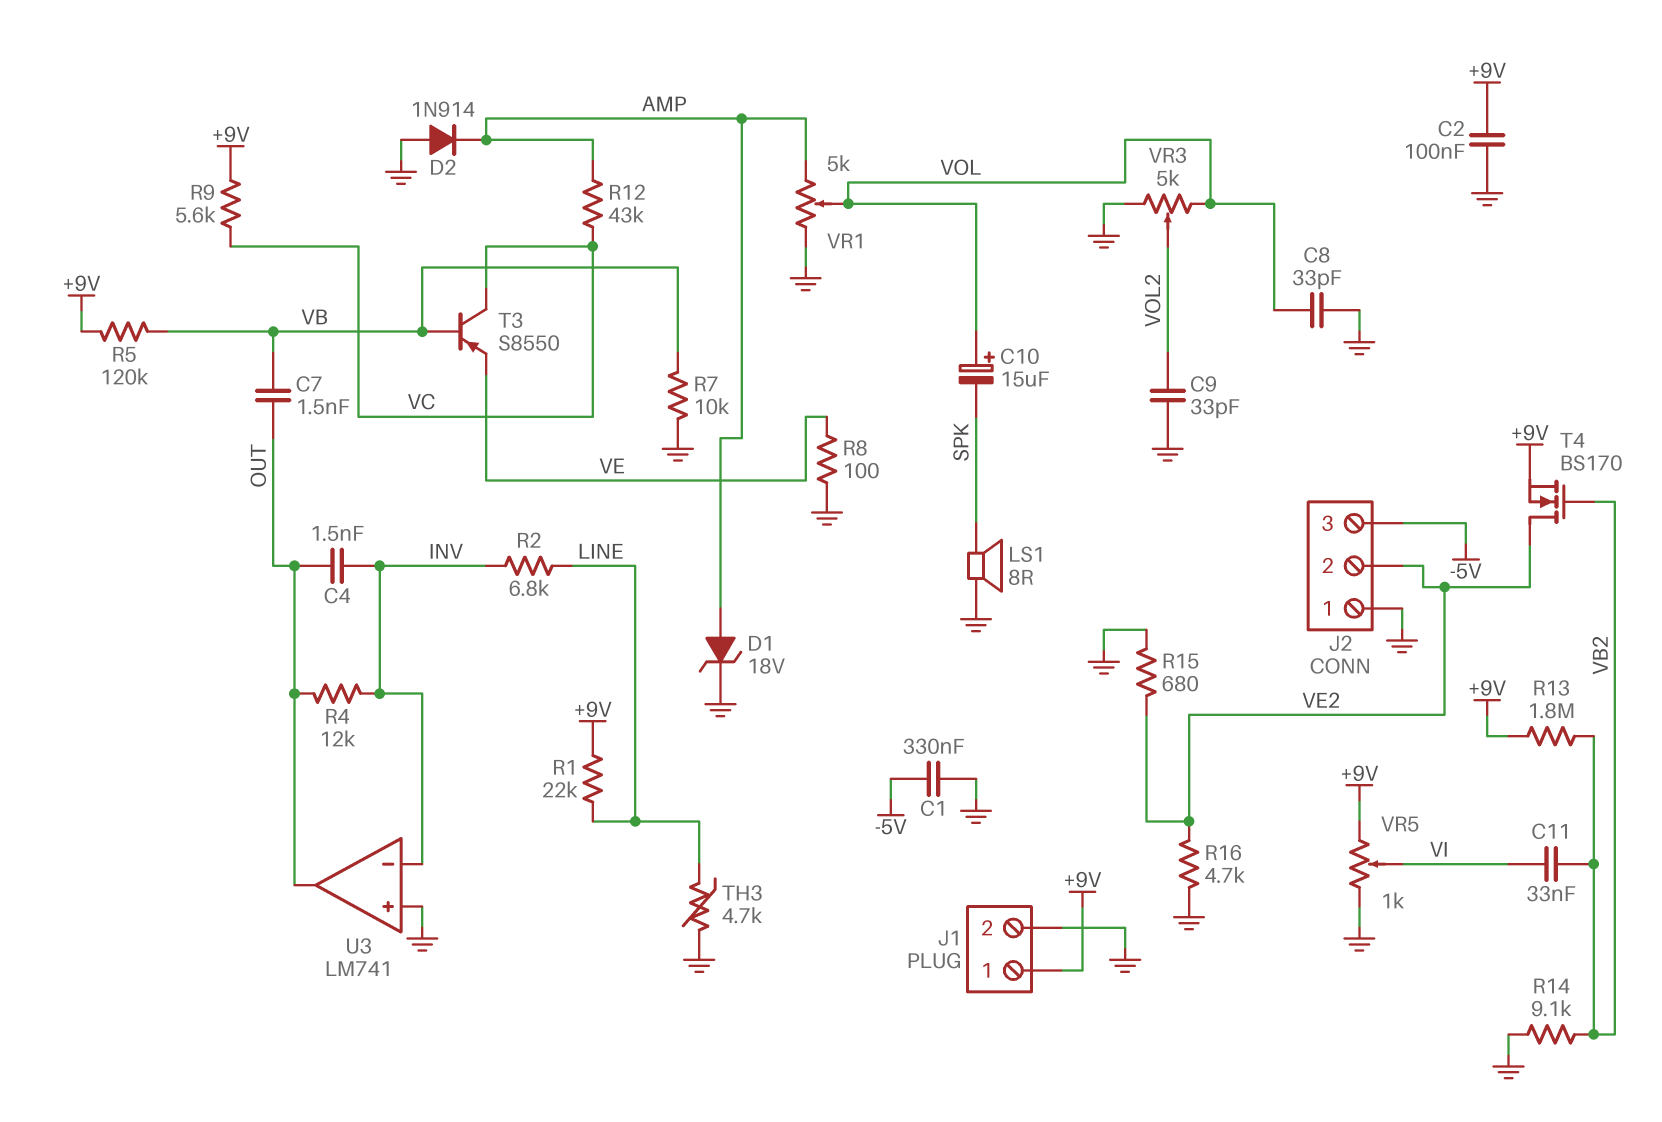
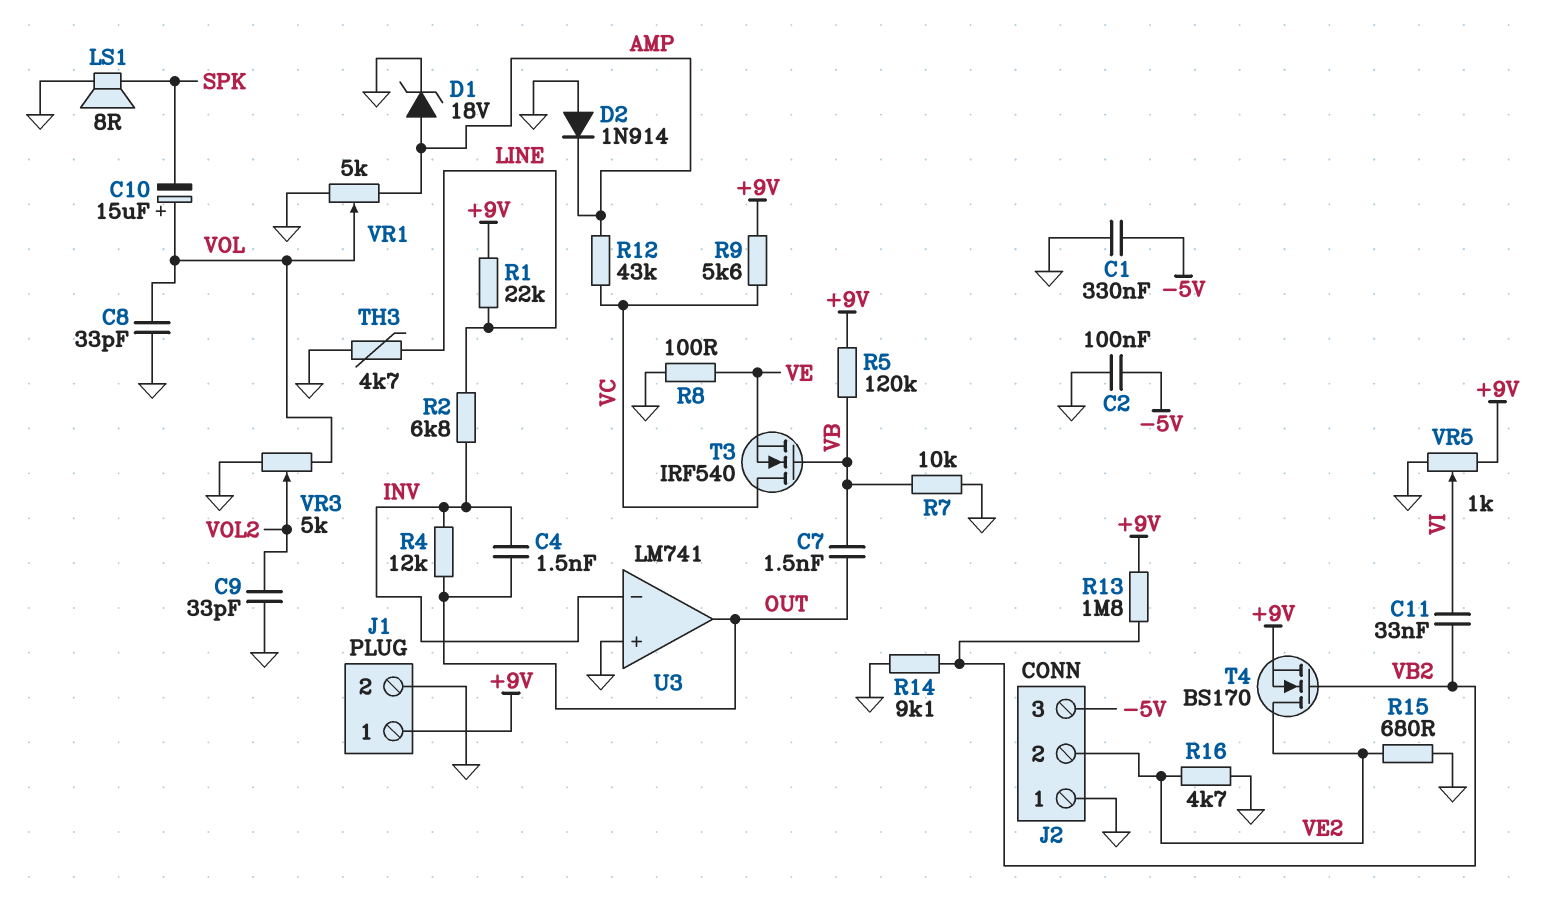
C2: 100nF (+9V, GND) -> 100nF (-5V, GND)
T3: PNP S8550 (B VB, C VC, E VE) -> NMOS IRF540 (G VB, D VC, S VE)

